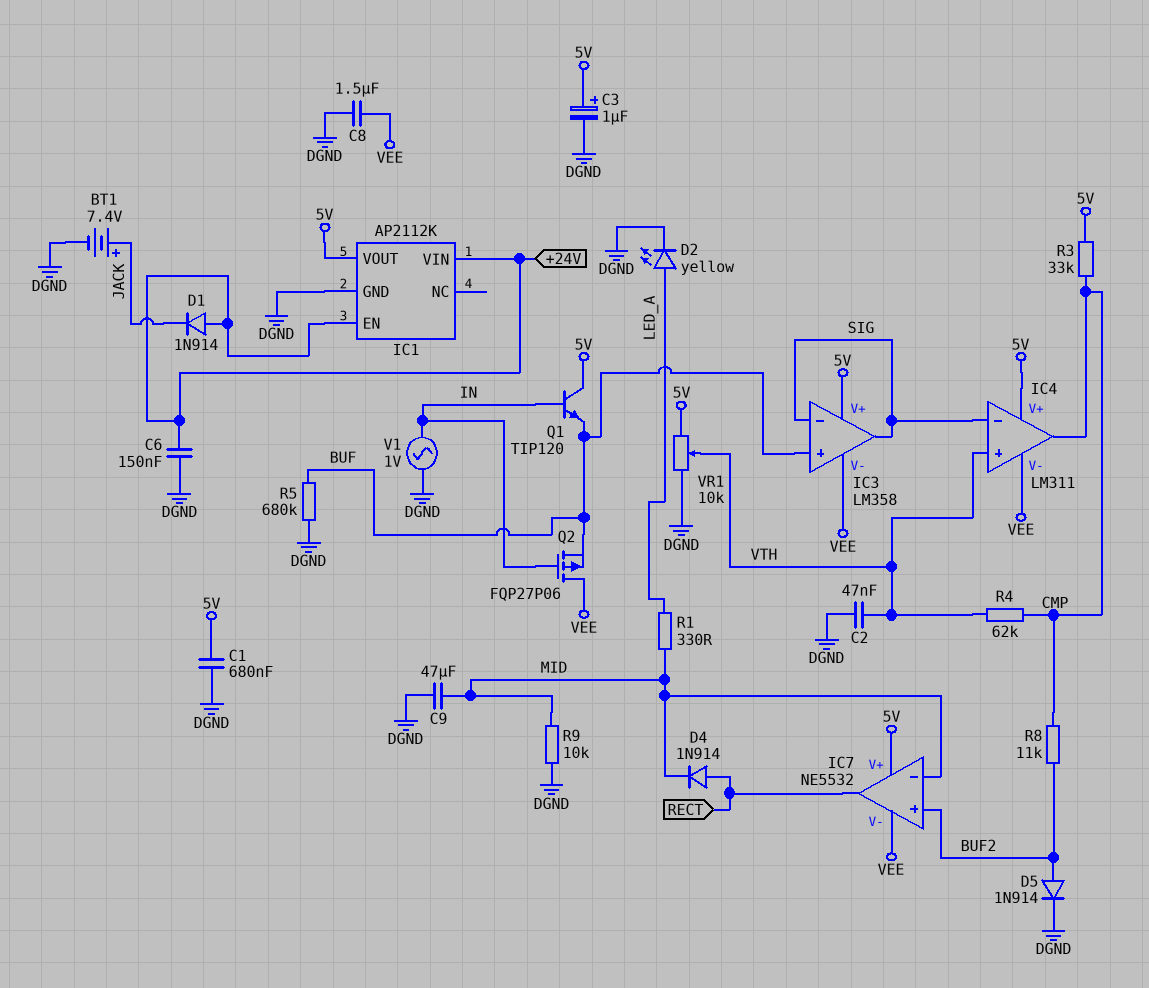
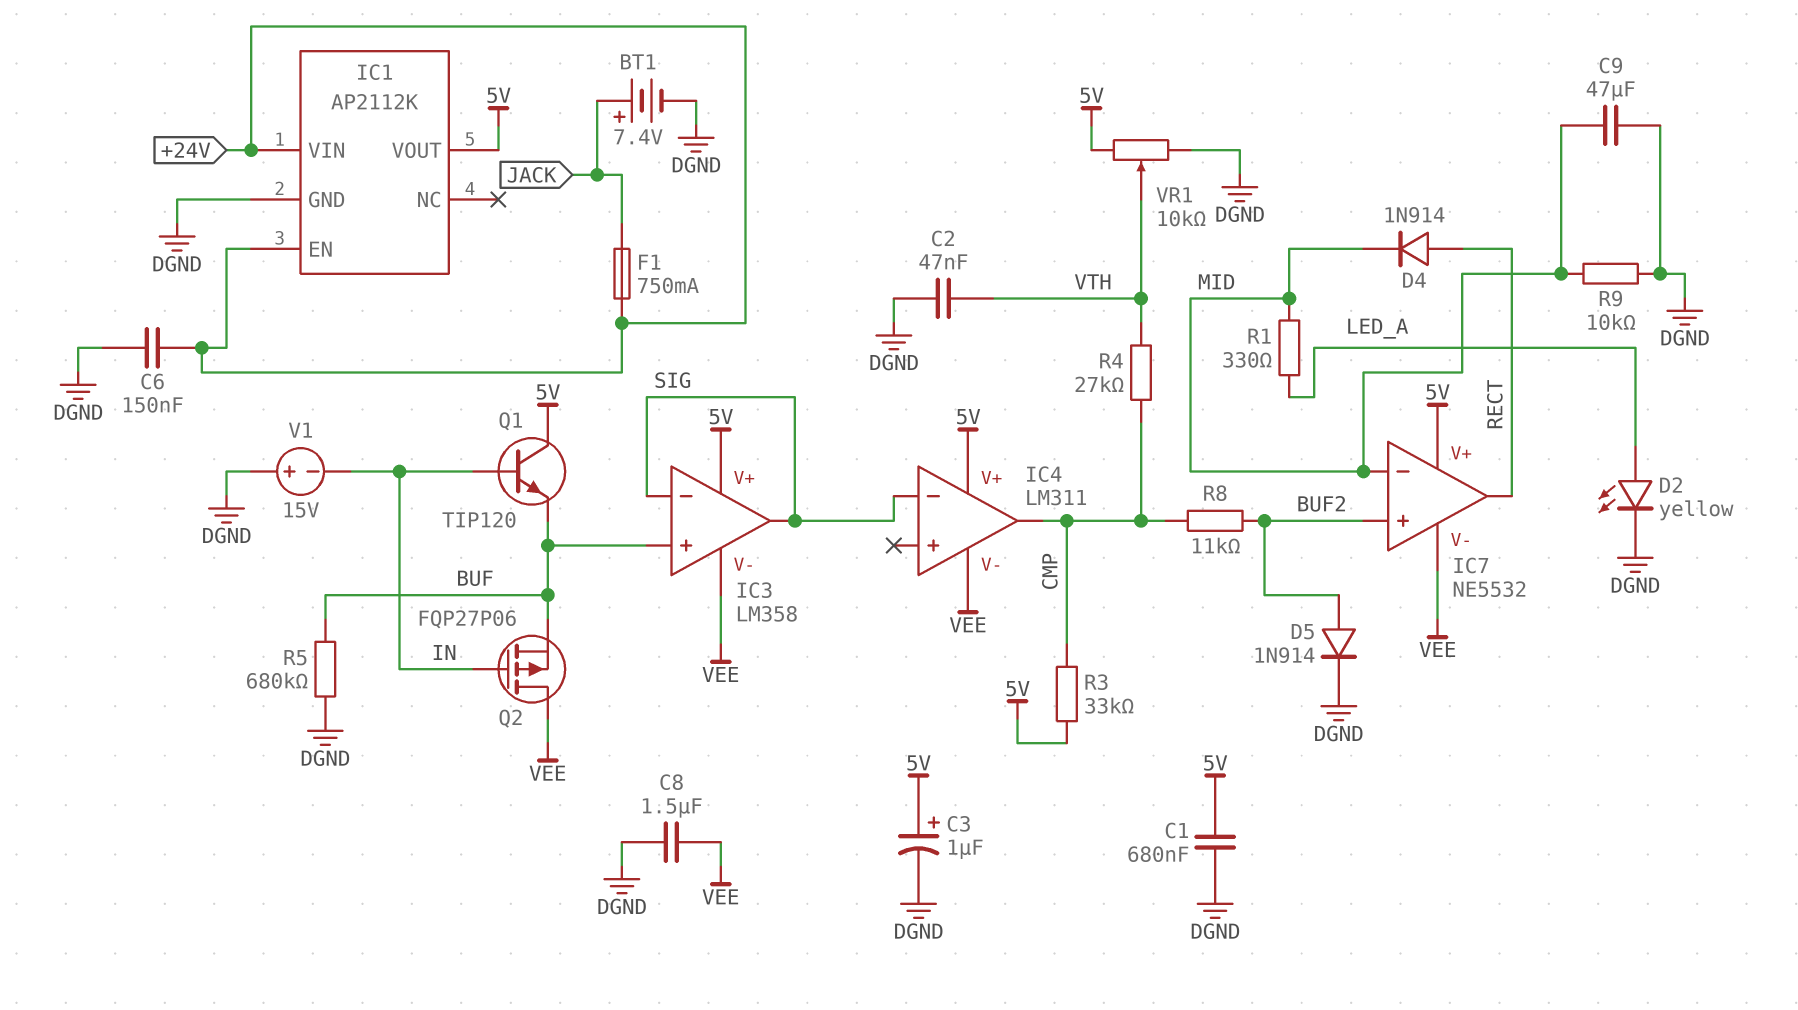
D1: diode 1N914 (A +24V, K JACK) -> none
F1: none -> 750mA (+24V, JACK)
IC4 pin in+: VTH -> none
R4: 62k (CMP, VTH) -> 27k (CMP, VTH)
V1: AC 1V (DGND, IN) -> 15V (plus DGND, minus IN)

